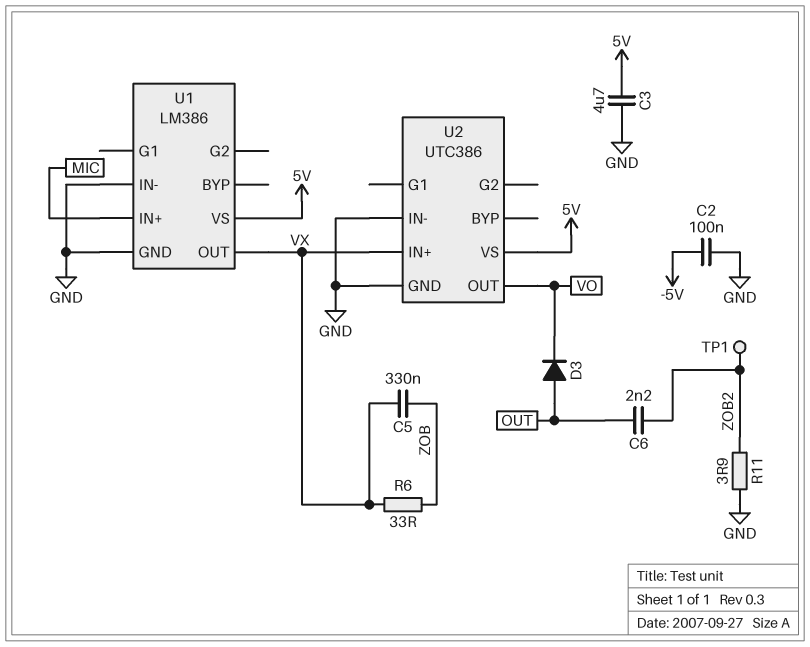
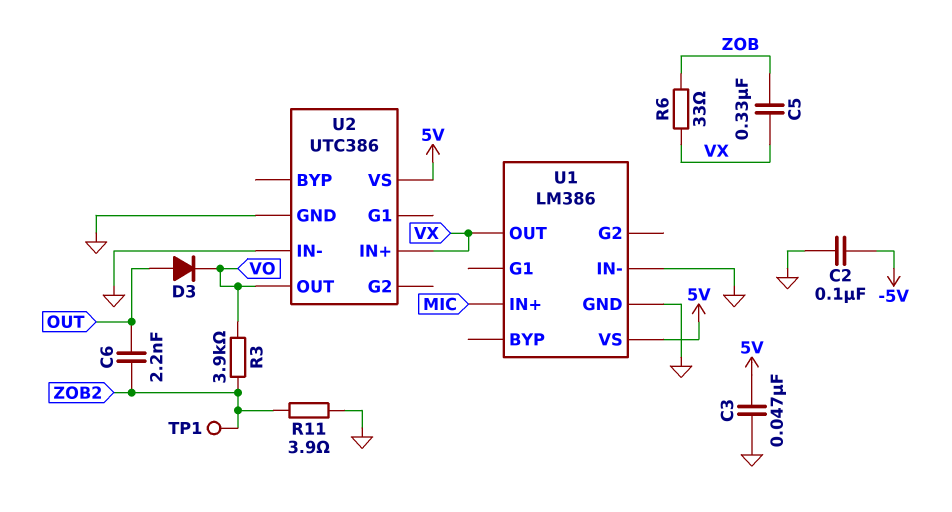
C3: 4.7uF (5V, GND) -> 47nF (5V, GND)
R3: none -> 3.9k (VO, ZOB2)

